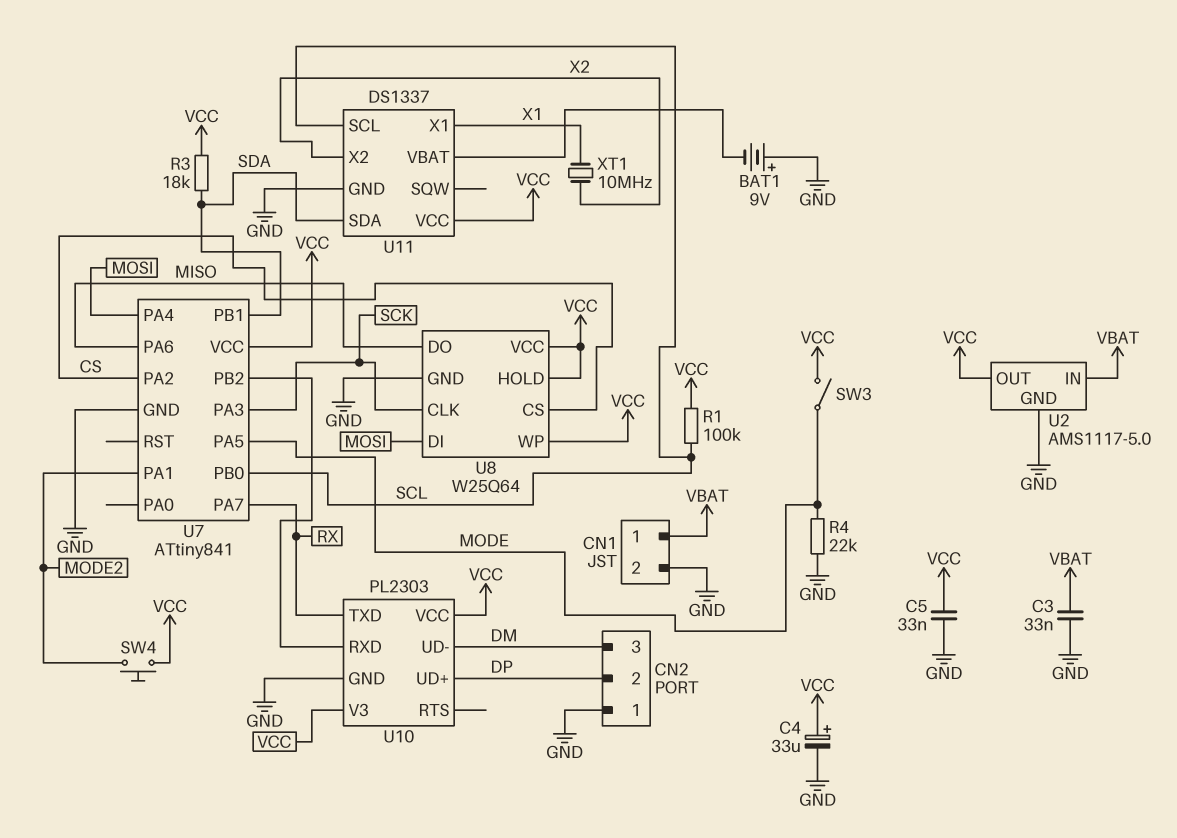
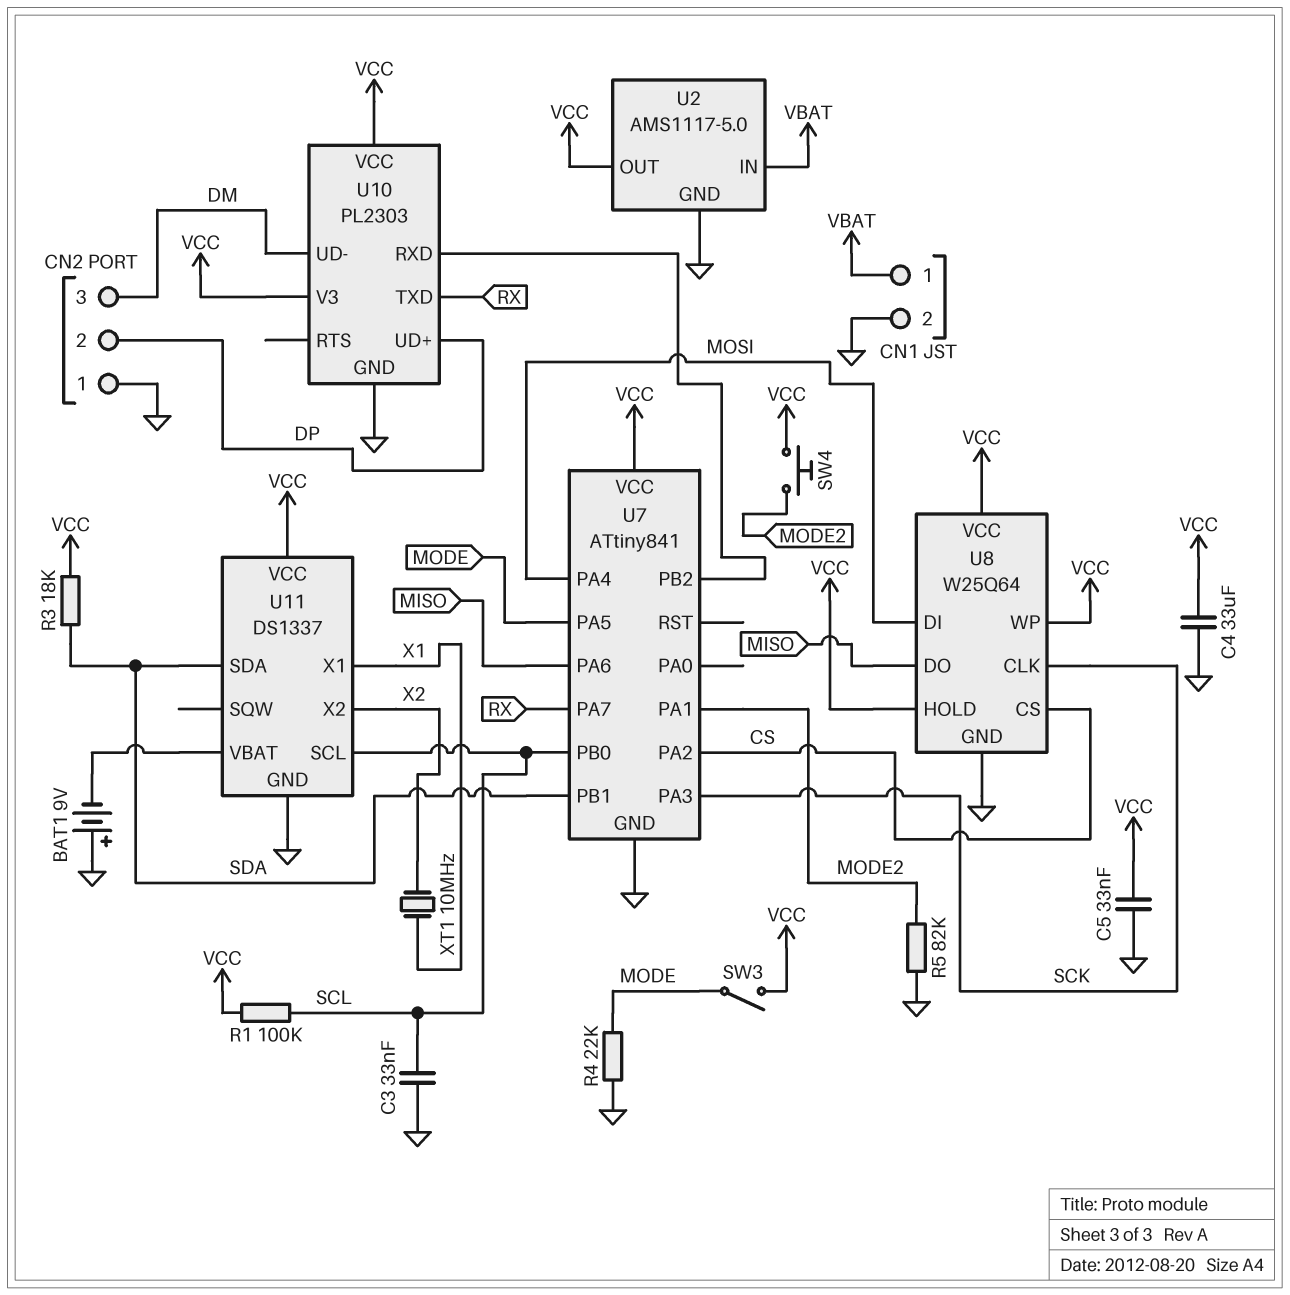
C3: 33nF (GND, VBAT) -> 33nF (GND, SCL)
C4: 33uF (plus VCC, minus GND) -> 33uF (GND, VCC)
R5: none -> 82k (GND, MODE2)

